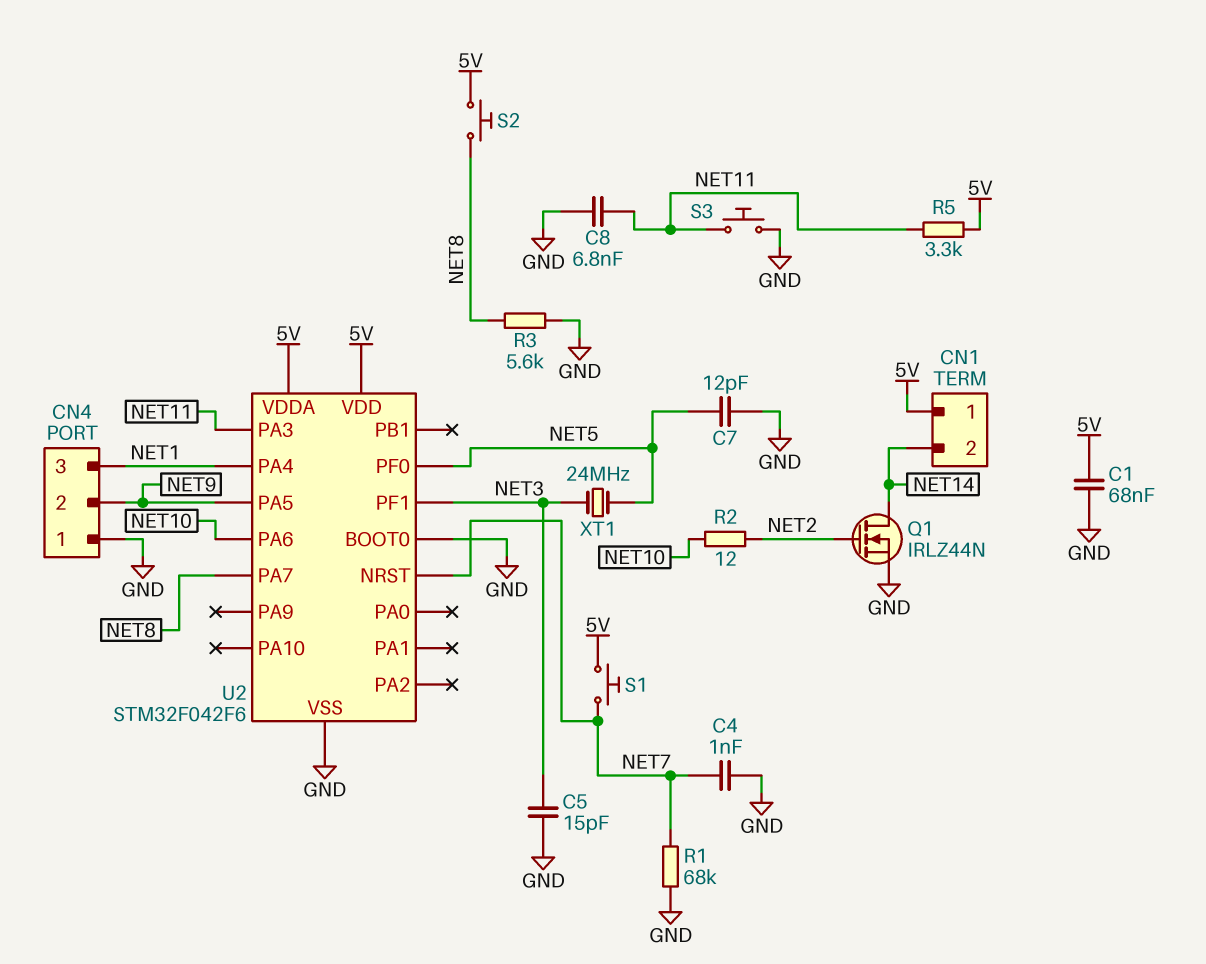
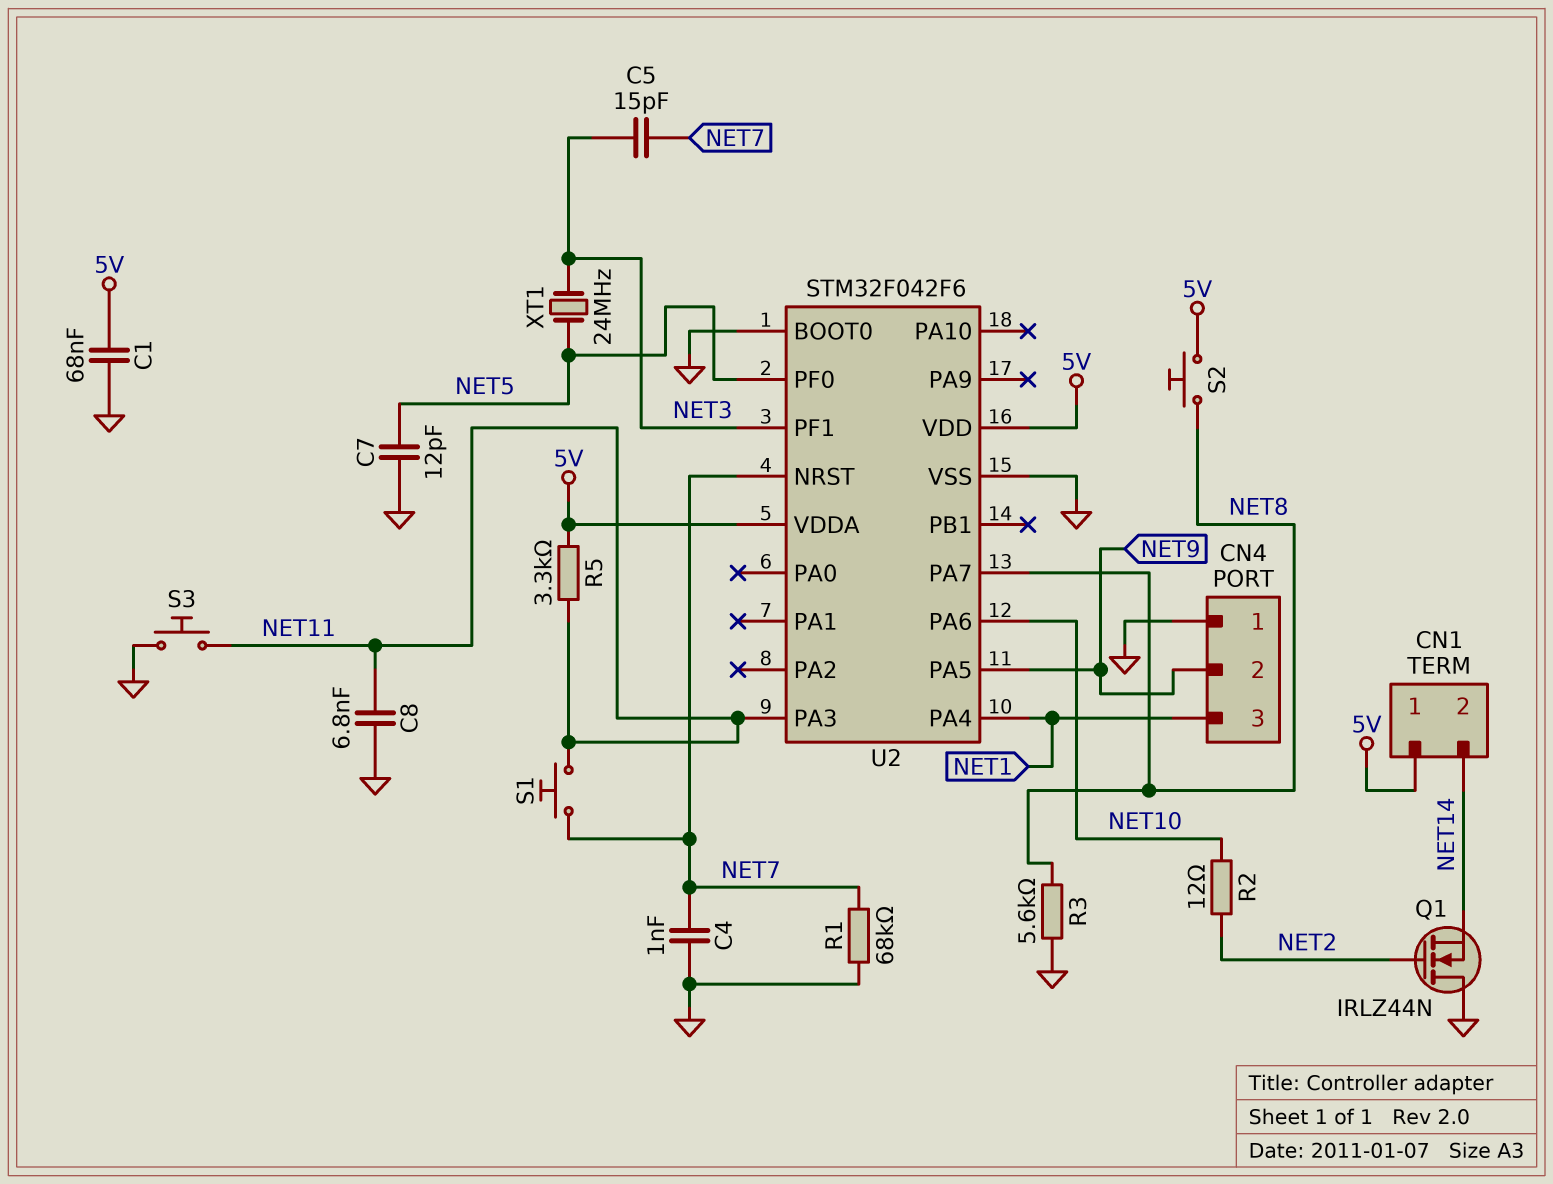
C5: 15pF (GND, NET3) -> 15pF (NET3, NET7)
Q1: NMOS IRLZ44N (G NET2, D NET14, S GND) -> NMOS IRLZ44N (G NET2, D GND, S NET14)
S1: button (5V, NET7) -> button (NET7, NET11)

